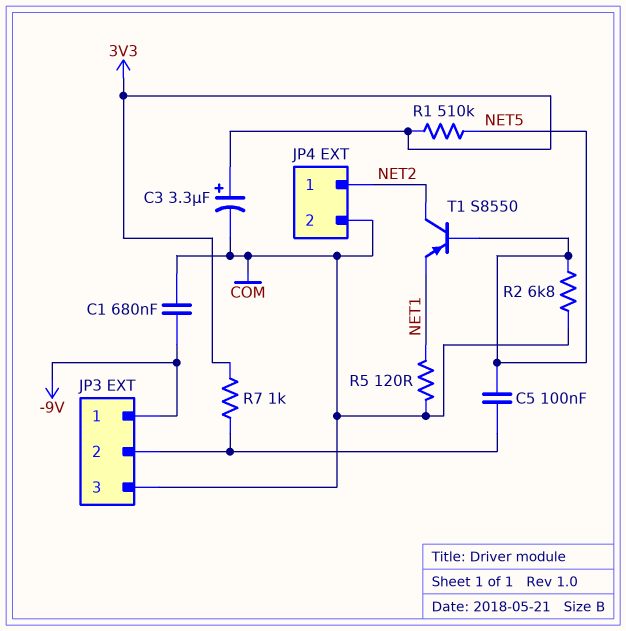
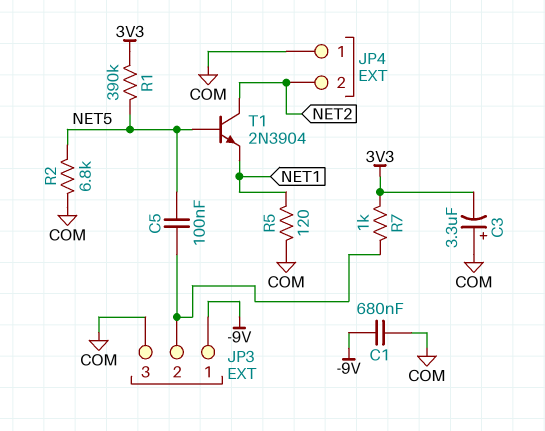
C3: 3.3uF (plus 3V3, minus COM) -> 3.3uF (plus COM, minus 3V3)
JP4 pin 1: NET2 -> COM
JP4 pin 2: COM -> NET2
R1: 510k (3V3, NET5) -> 390k (3V3, NET5)
T1: PNP S8550 (B NET5, C NET2, E NET1) -> NPN 2N3904 (B NET5, C NET2, E NET1)

